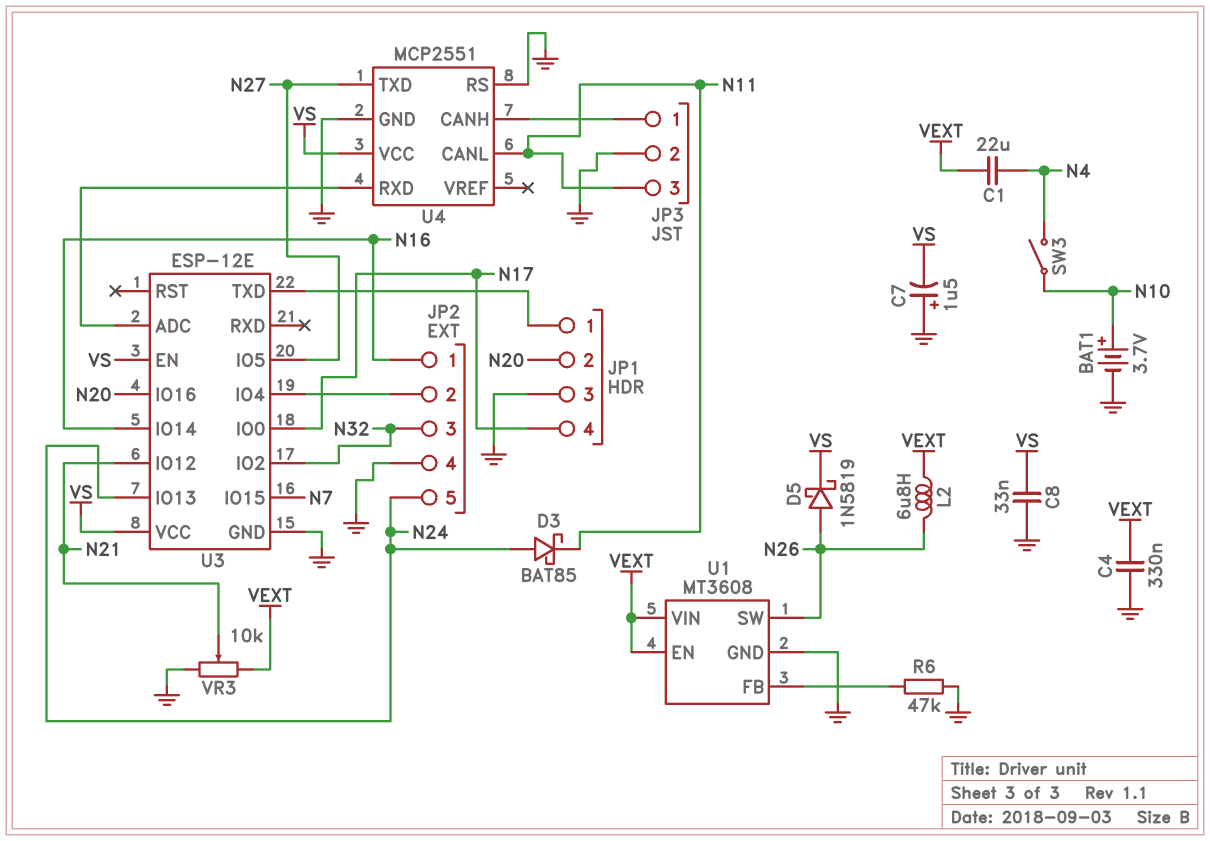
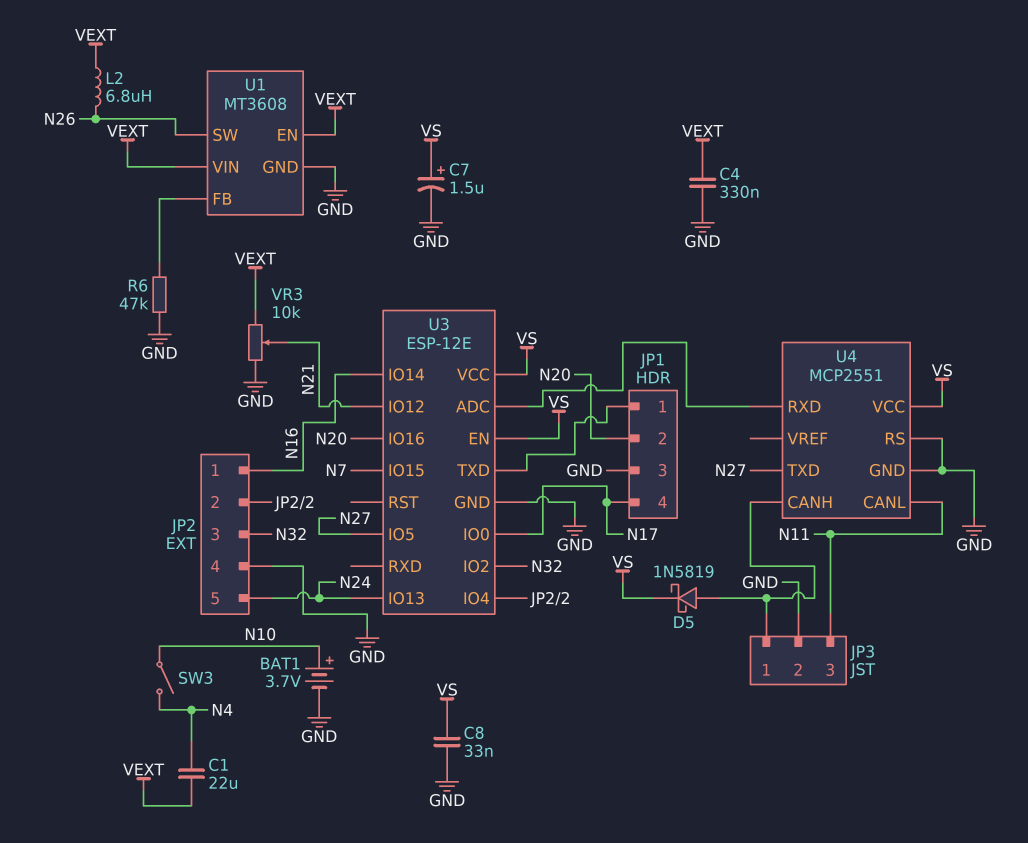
C7: 1.5uF (plus GND, minus VS) -> 1.5uF (plus VS, minus GND)
D3: schottky BAT85 (A N24, K N11) -> none
D5: schottky 1N5819 (A N26, K VS) -> schottky 1N5819 (A JP3/1, K VS)

